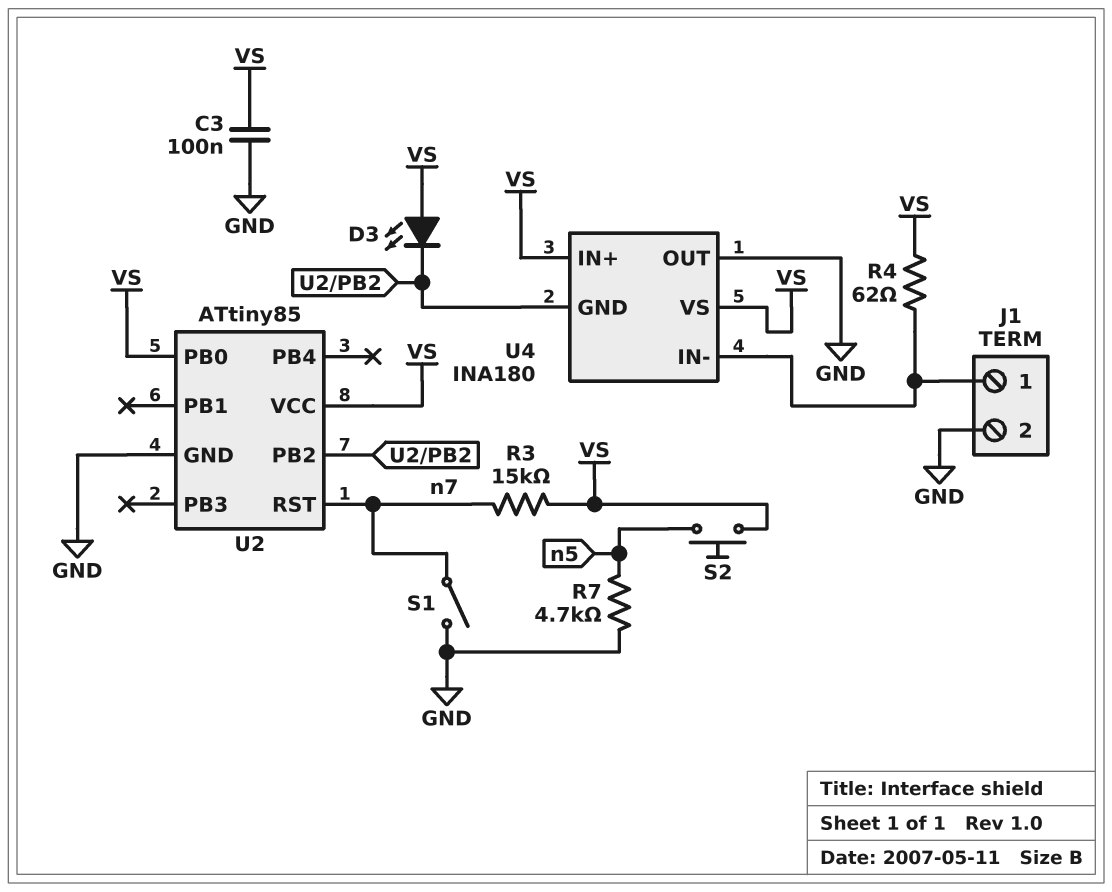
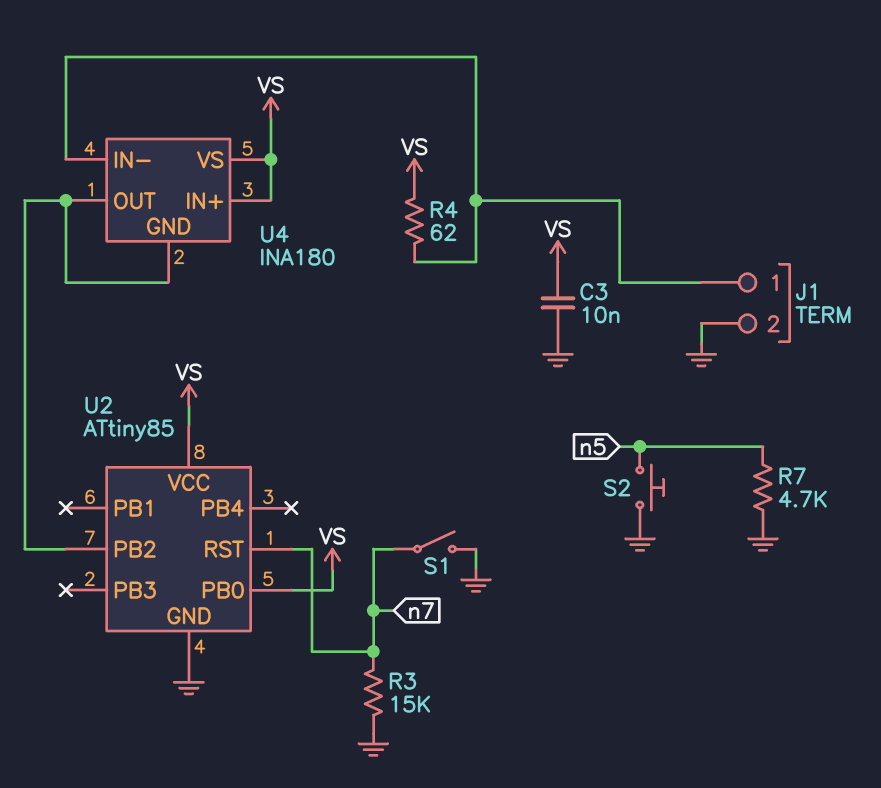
C3: 100nF (GND, VS) -> 10nF (GND, VS)
D3: LED (A VS, K U2/PB2) -> none
R3: 15k (VS, n7) -> 15k (GND, n7)
S2: button (VS, n5) -> button (GND, n5)
U4 pin OUT: GND -> U2/PB2

